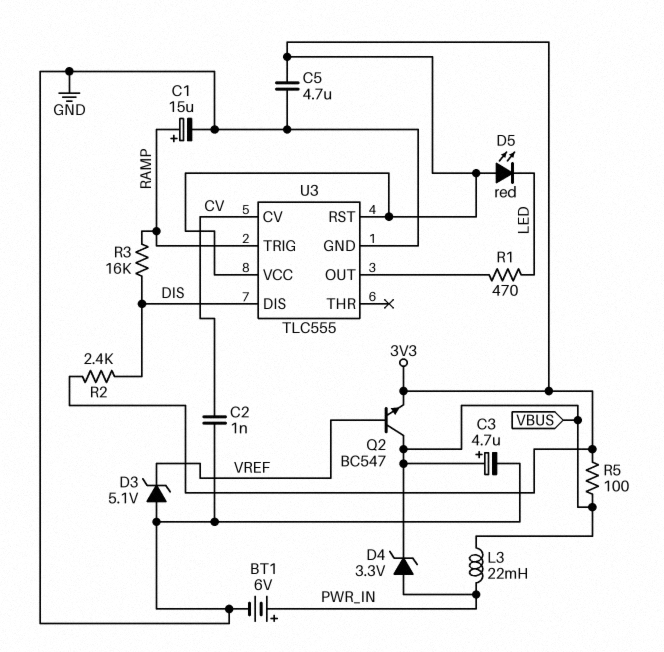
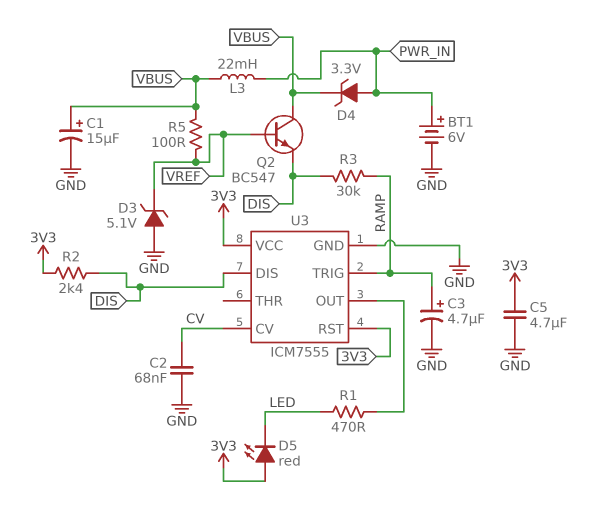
C1: 15uF (plus RAMP, minus GND) -> 15uF (plus VBUS, minus GND)
C2: 1nF (CV, GND) -> 68nF (CV, GND)
C3: 4.7uF (plus VBUS, minus GND) -> 4.7uF (plus RAMP, minus GND)
Q2: NPN BC547 (B VREF, C VBUS, E 3V3) -> NPN BC547 (B VREF, C VBUS, E DIS)
R3: 16k (DIS, RAMP) -> 30k (DIS, RAMP)
R5: 100 (3V3, VBUS) -> 100 (VBUS, VREF)
U3: TLC555 -> ICM7555

